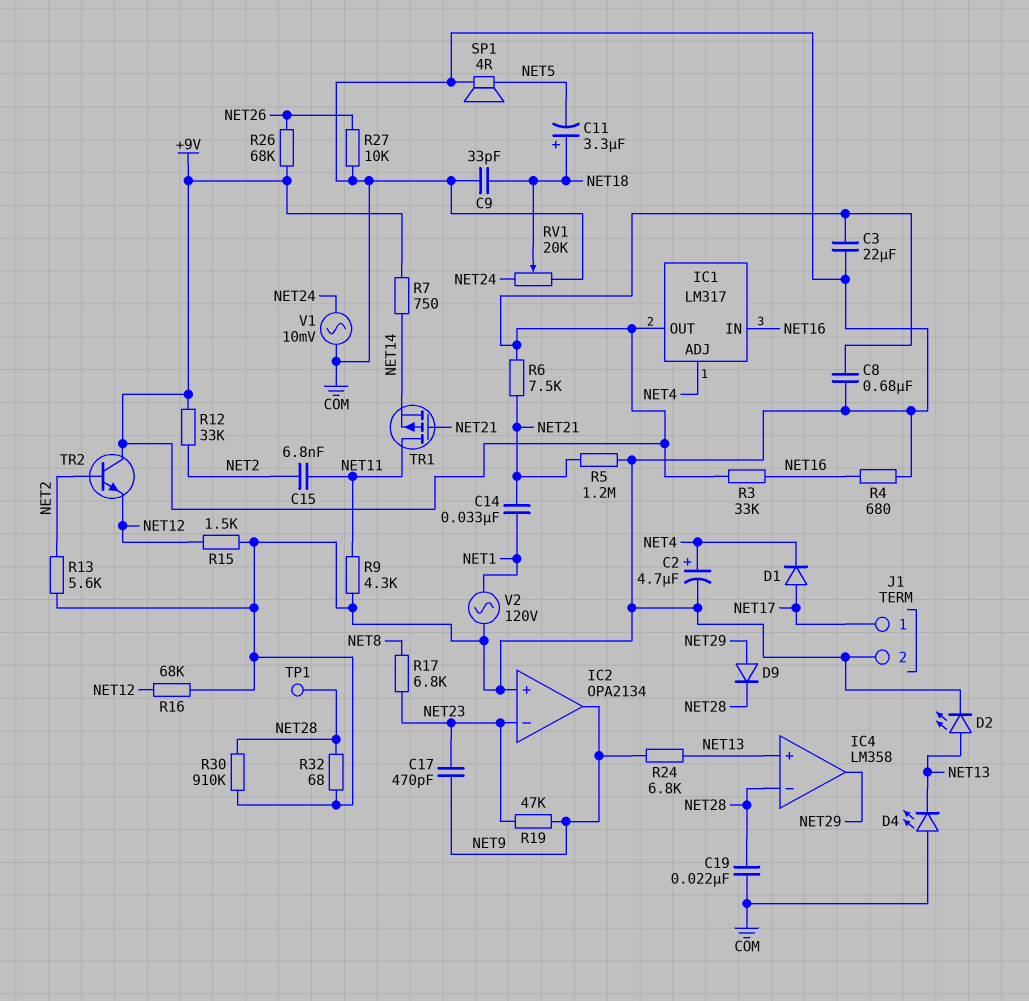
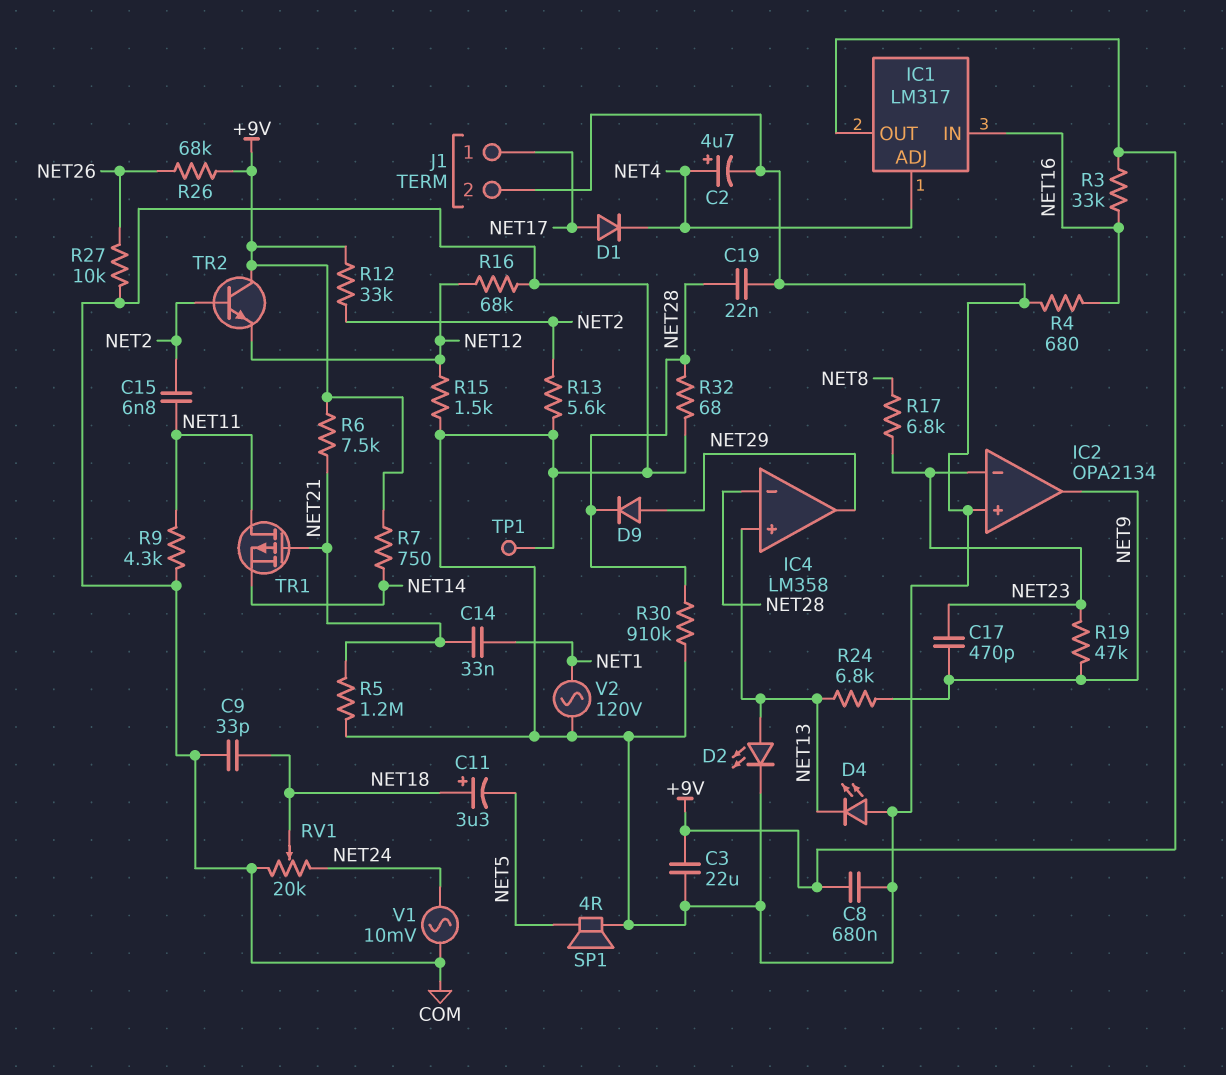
TP1: test point (NET28) -> test point (COM)

